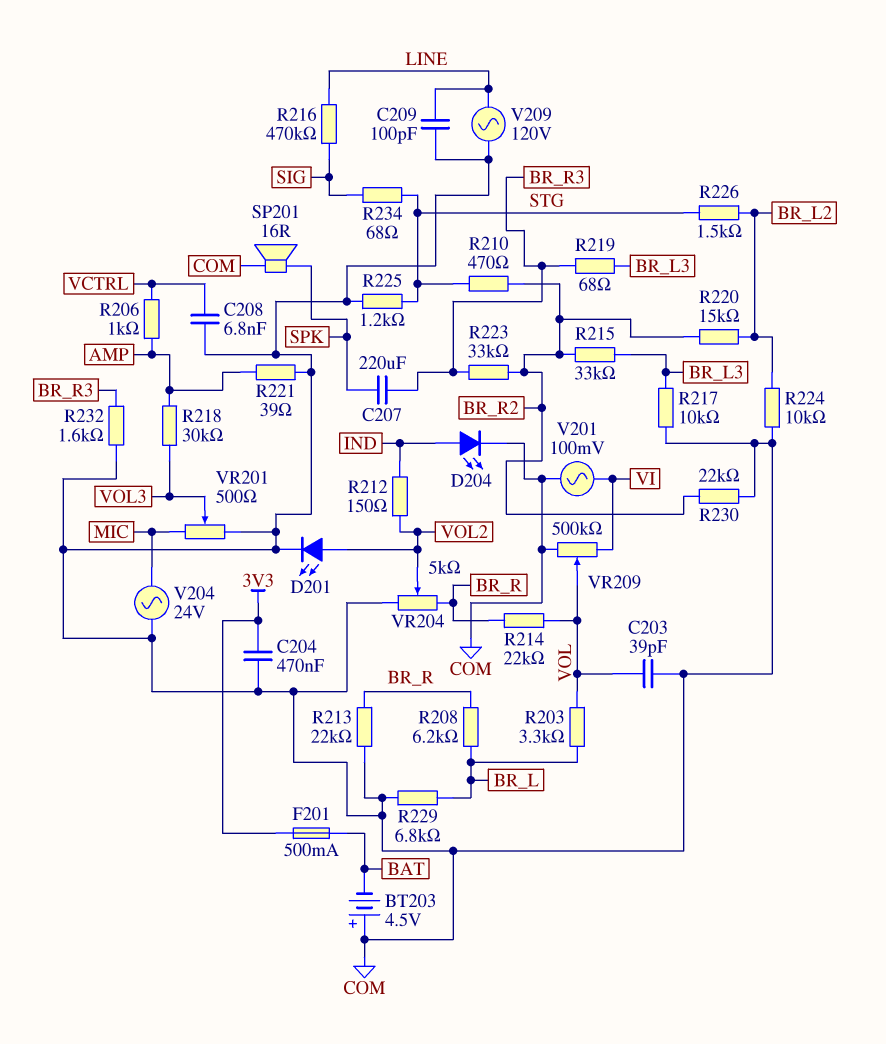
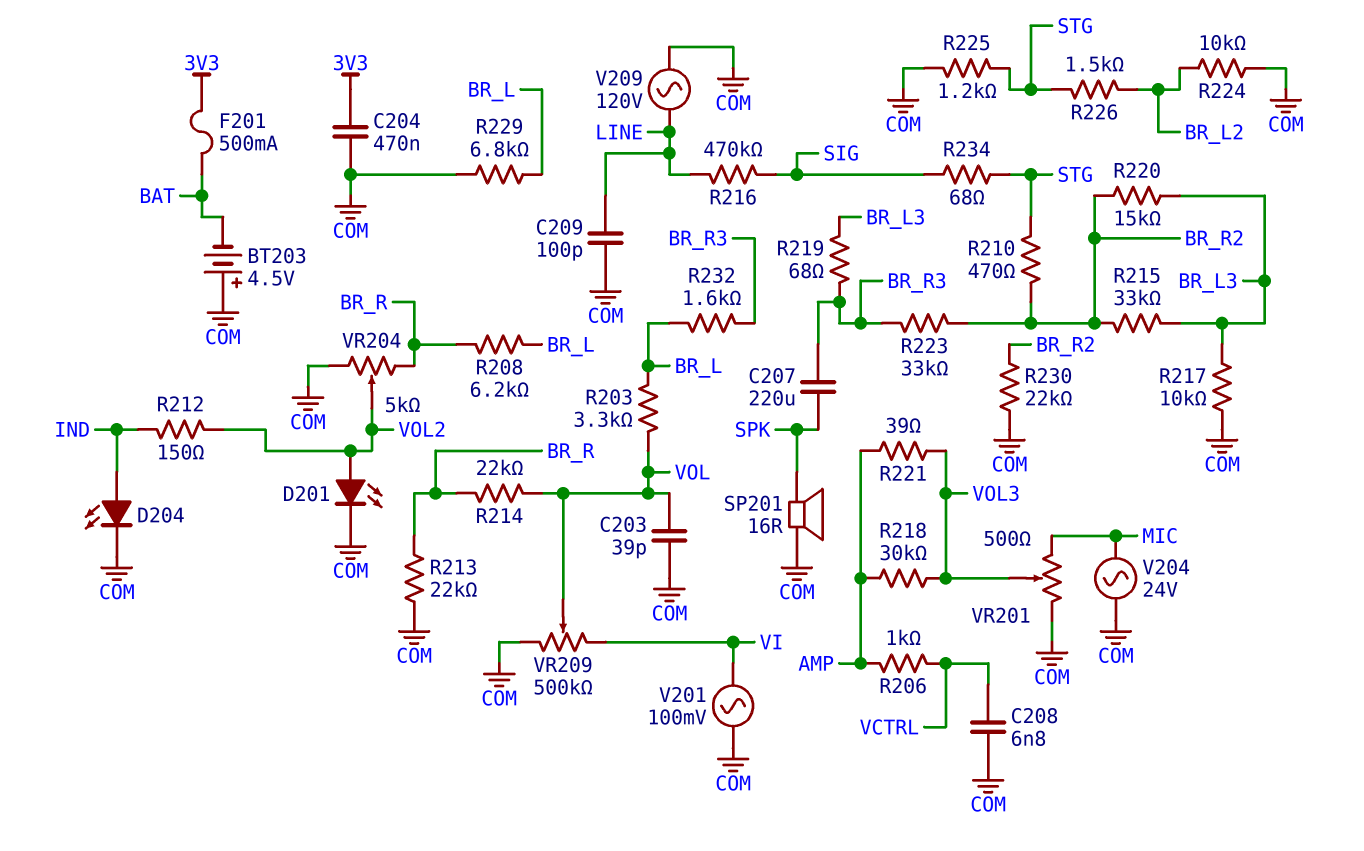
R220: 15k (BR_L2, BR_R2) -> 15k (BR_L3, BR_R2)
R221: 39 (AMP, COM) -> 39 (AMP, VOL3)
R232: 1.6k (BR_R3, COM) -> 1.6k (BR_L, BR_R3)

